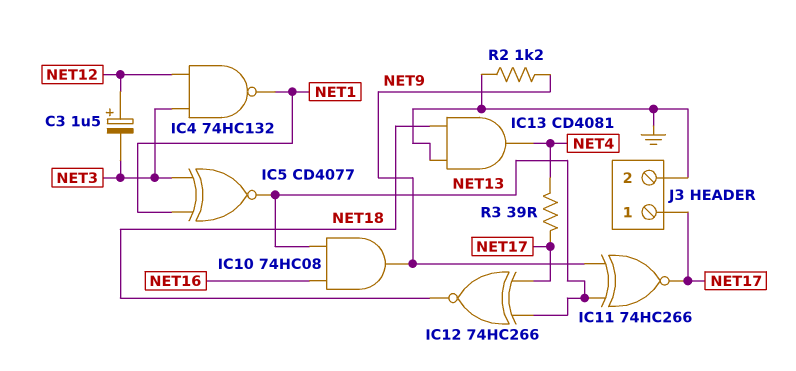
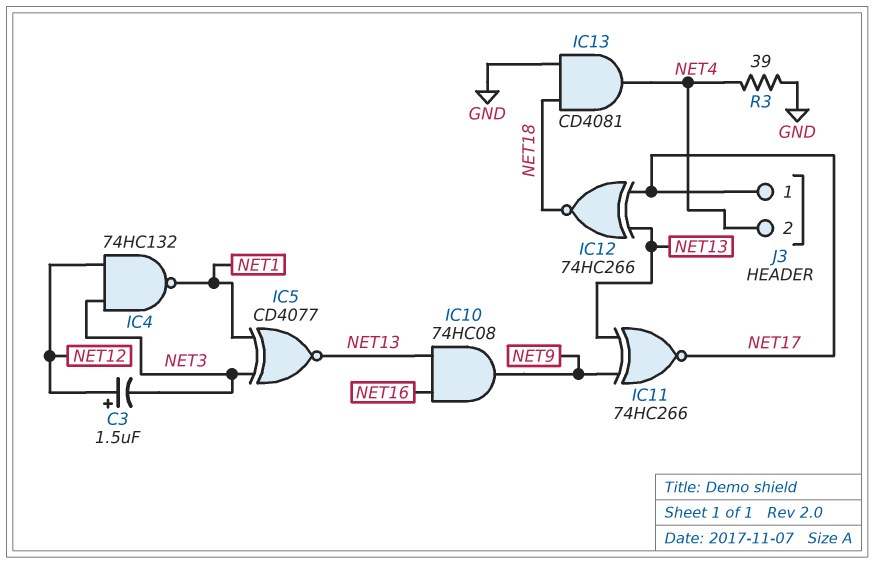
J3 pin 2: GND -> NET4
R2: 1.2k (GND, NET9) -> none
R3: 39 (NET4, NET17) -> 39 (GND, NET4)

